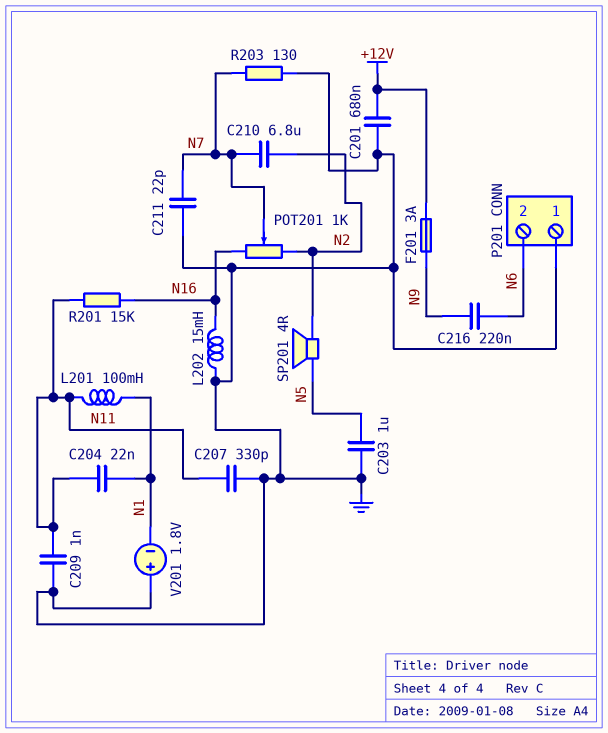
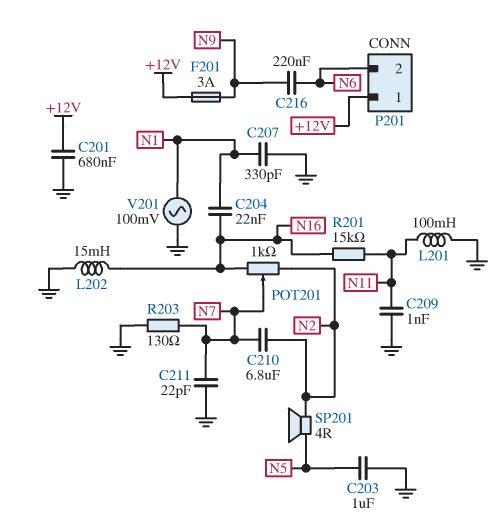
C204: 22nF (N1, N11) -> 22nF (N1, N16)
C207: 330pF (GND, N11) -> 330pF (GND, N1)
L201: 100mH (N1, N11) -> 100mH (GND, N11)
P201 pin 1: GND -> +12V
V201: 1.8V (plus GND, minus N1) -> AC 100mV (GND, N1)

